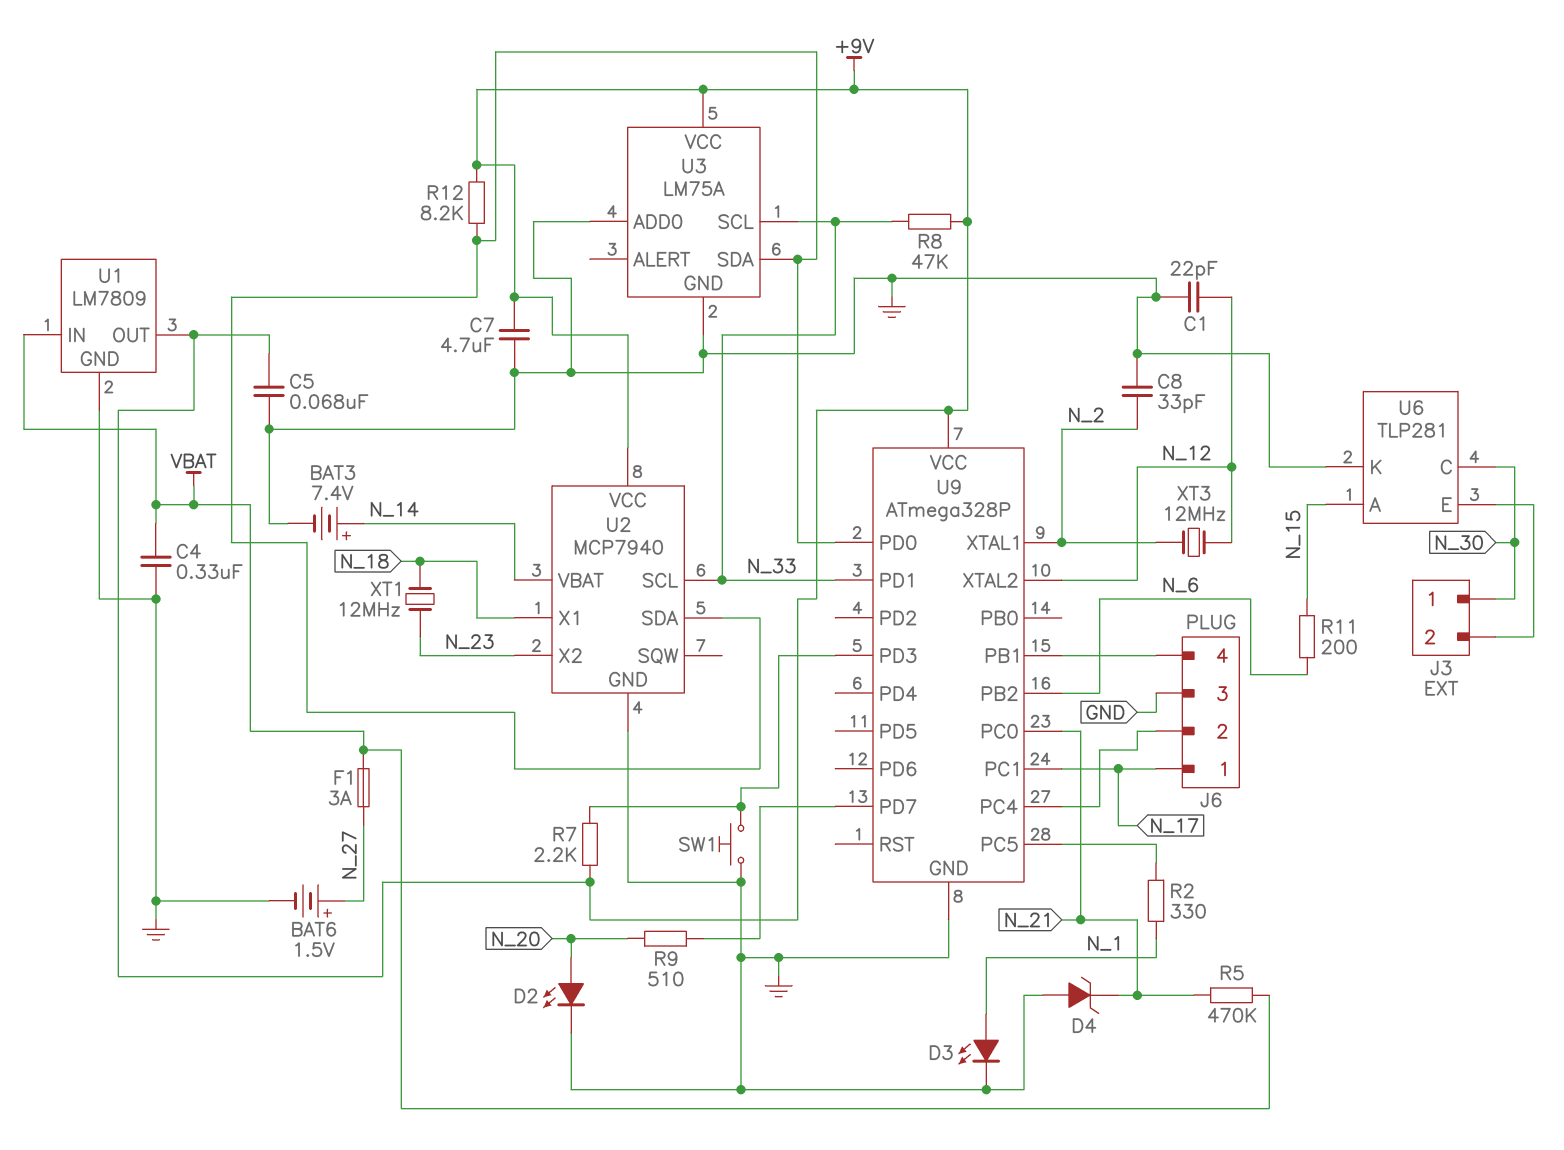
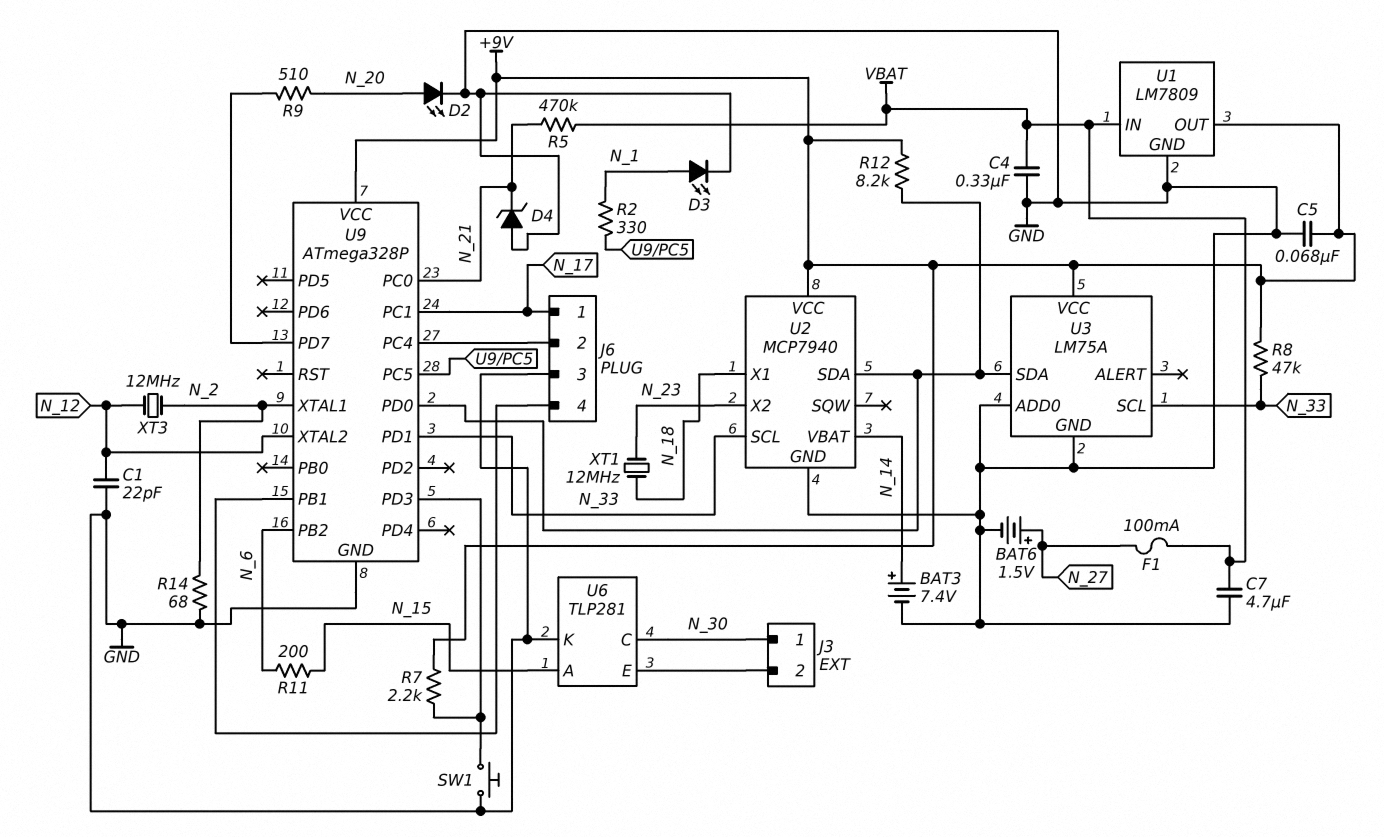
C7: 4.7uF (+9V, GND) -> 4.7uF (GND, VBAT)
C8: 33pF (GND, N_2) -> none
F1: 3A (N_27, VBAT) -> 100mA (N_27, VBAT)
R14: none -> 68 (GND, N_2)

